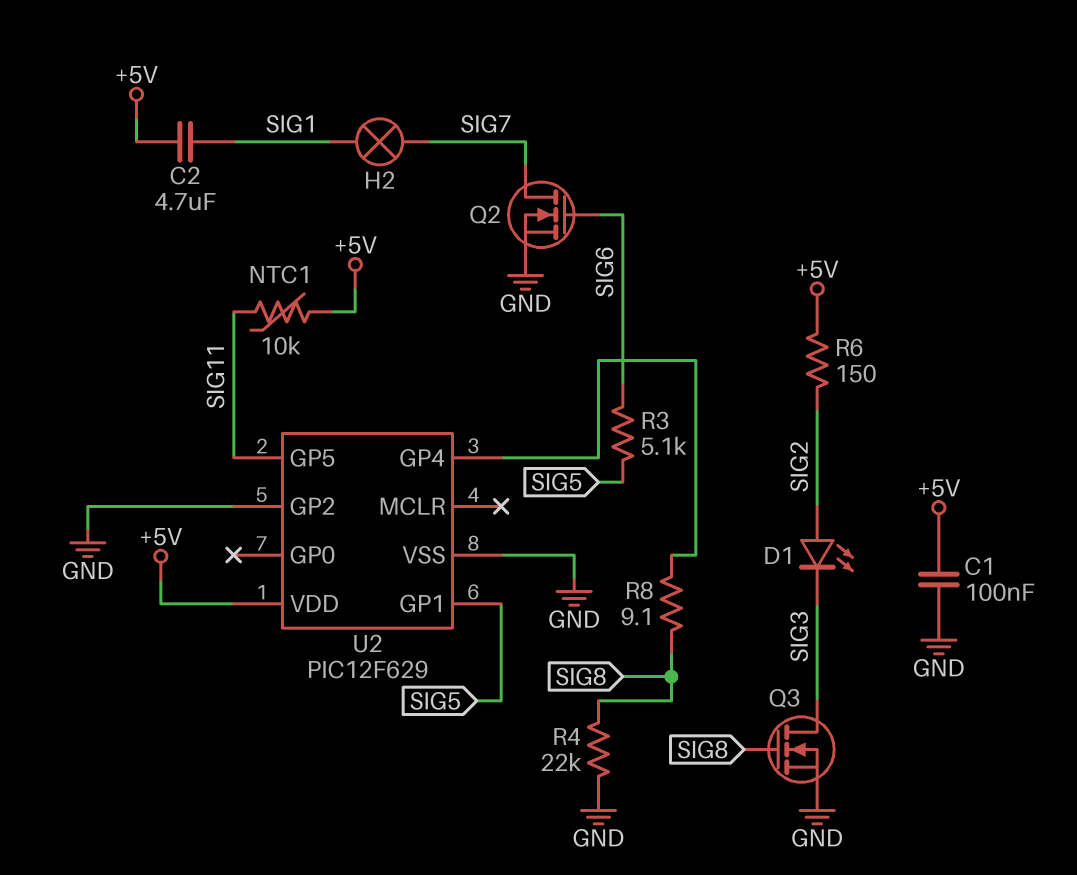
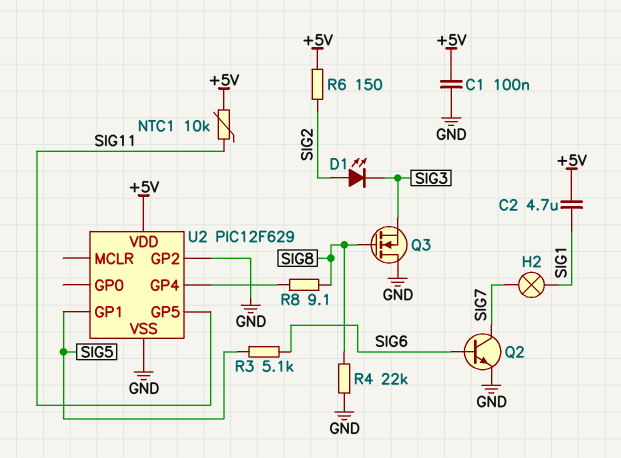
Q2: NMOS (G SIG6, D SIG7, S GND) -> NPN (B SIG6, C SIG7, E GND)
Q3: NMOS (G SIG8, D SIG3, S GND) -> NMOS (G SIG8, D GND, S SIG3)

